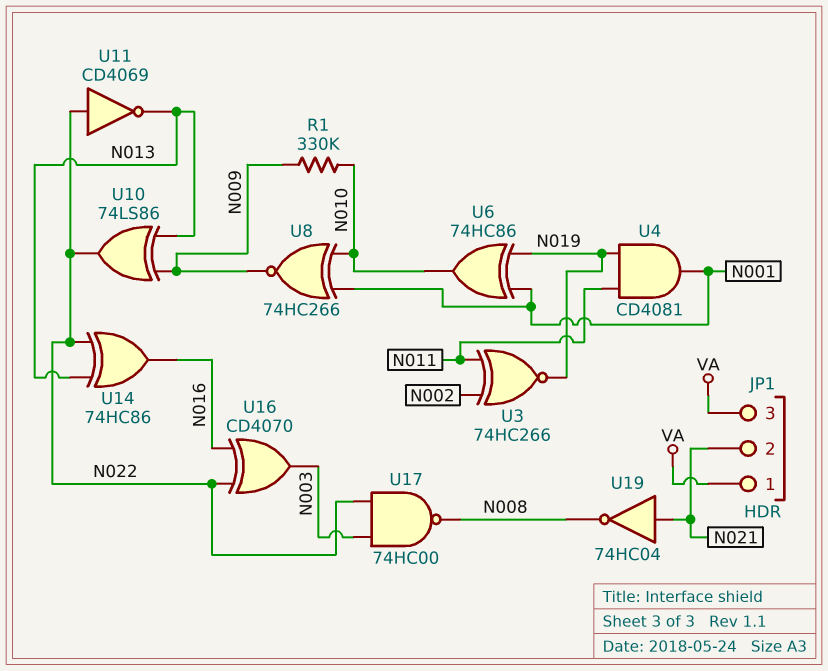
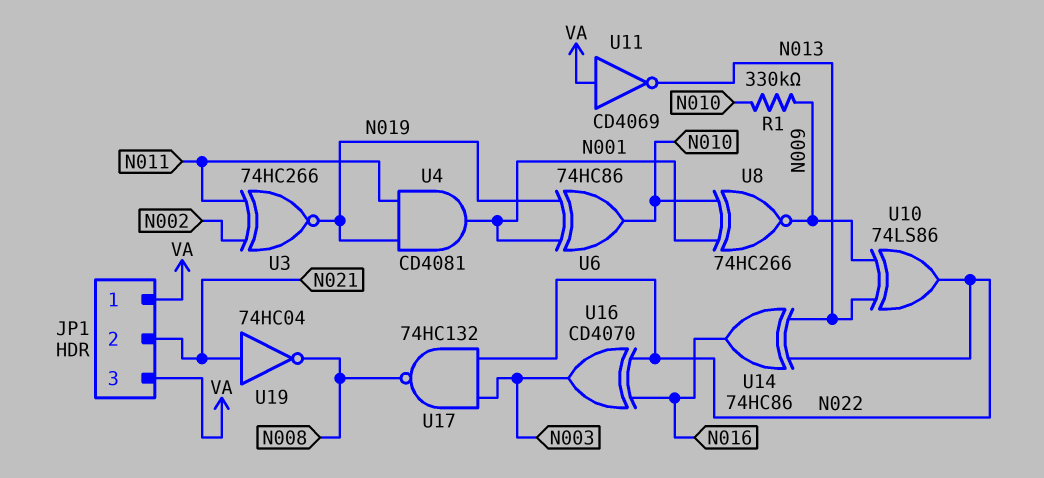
U11: NOT CD4069 (in N022, out N013) -> NOT CD4069 (in VA, out N013)
U17: NAND 74HC00 (in N003, in N022, out N008) -> NAND 74HC132 (in N003, in N022, out N008)

